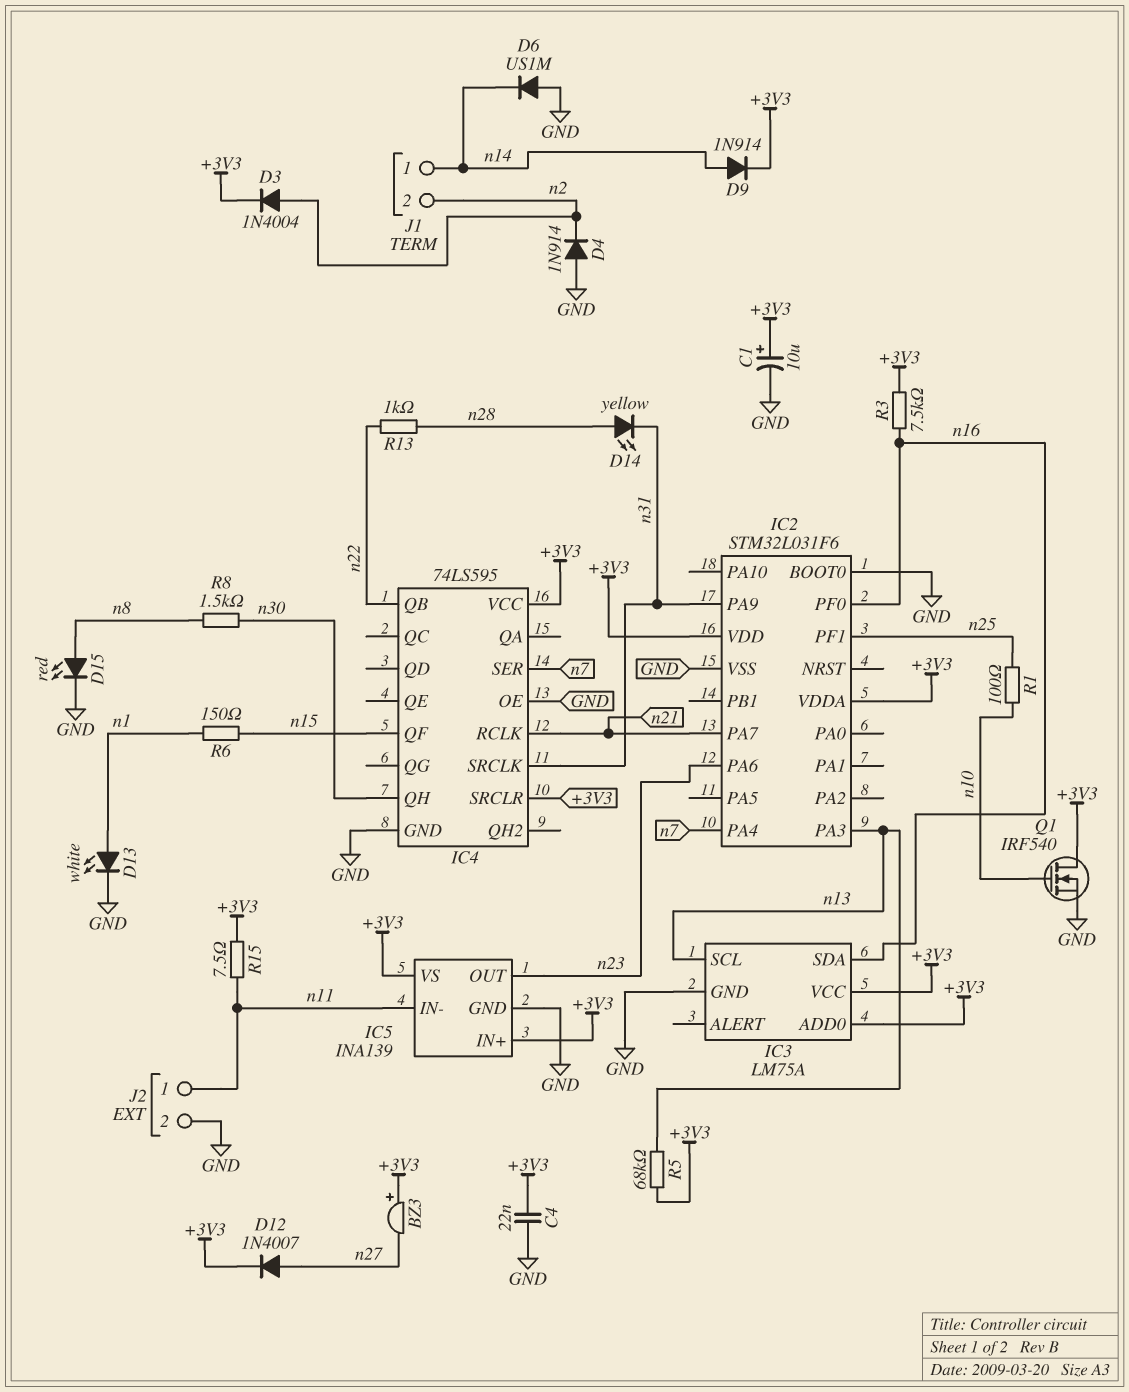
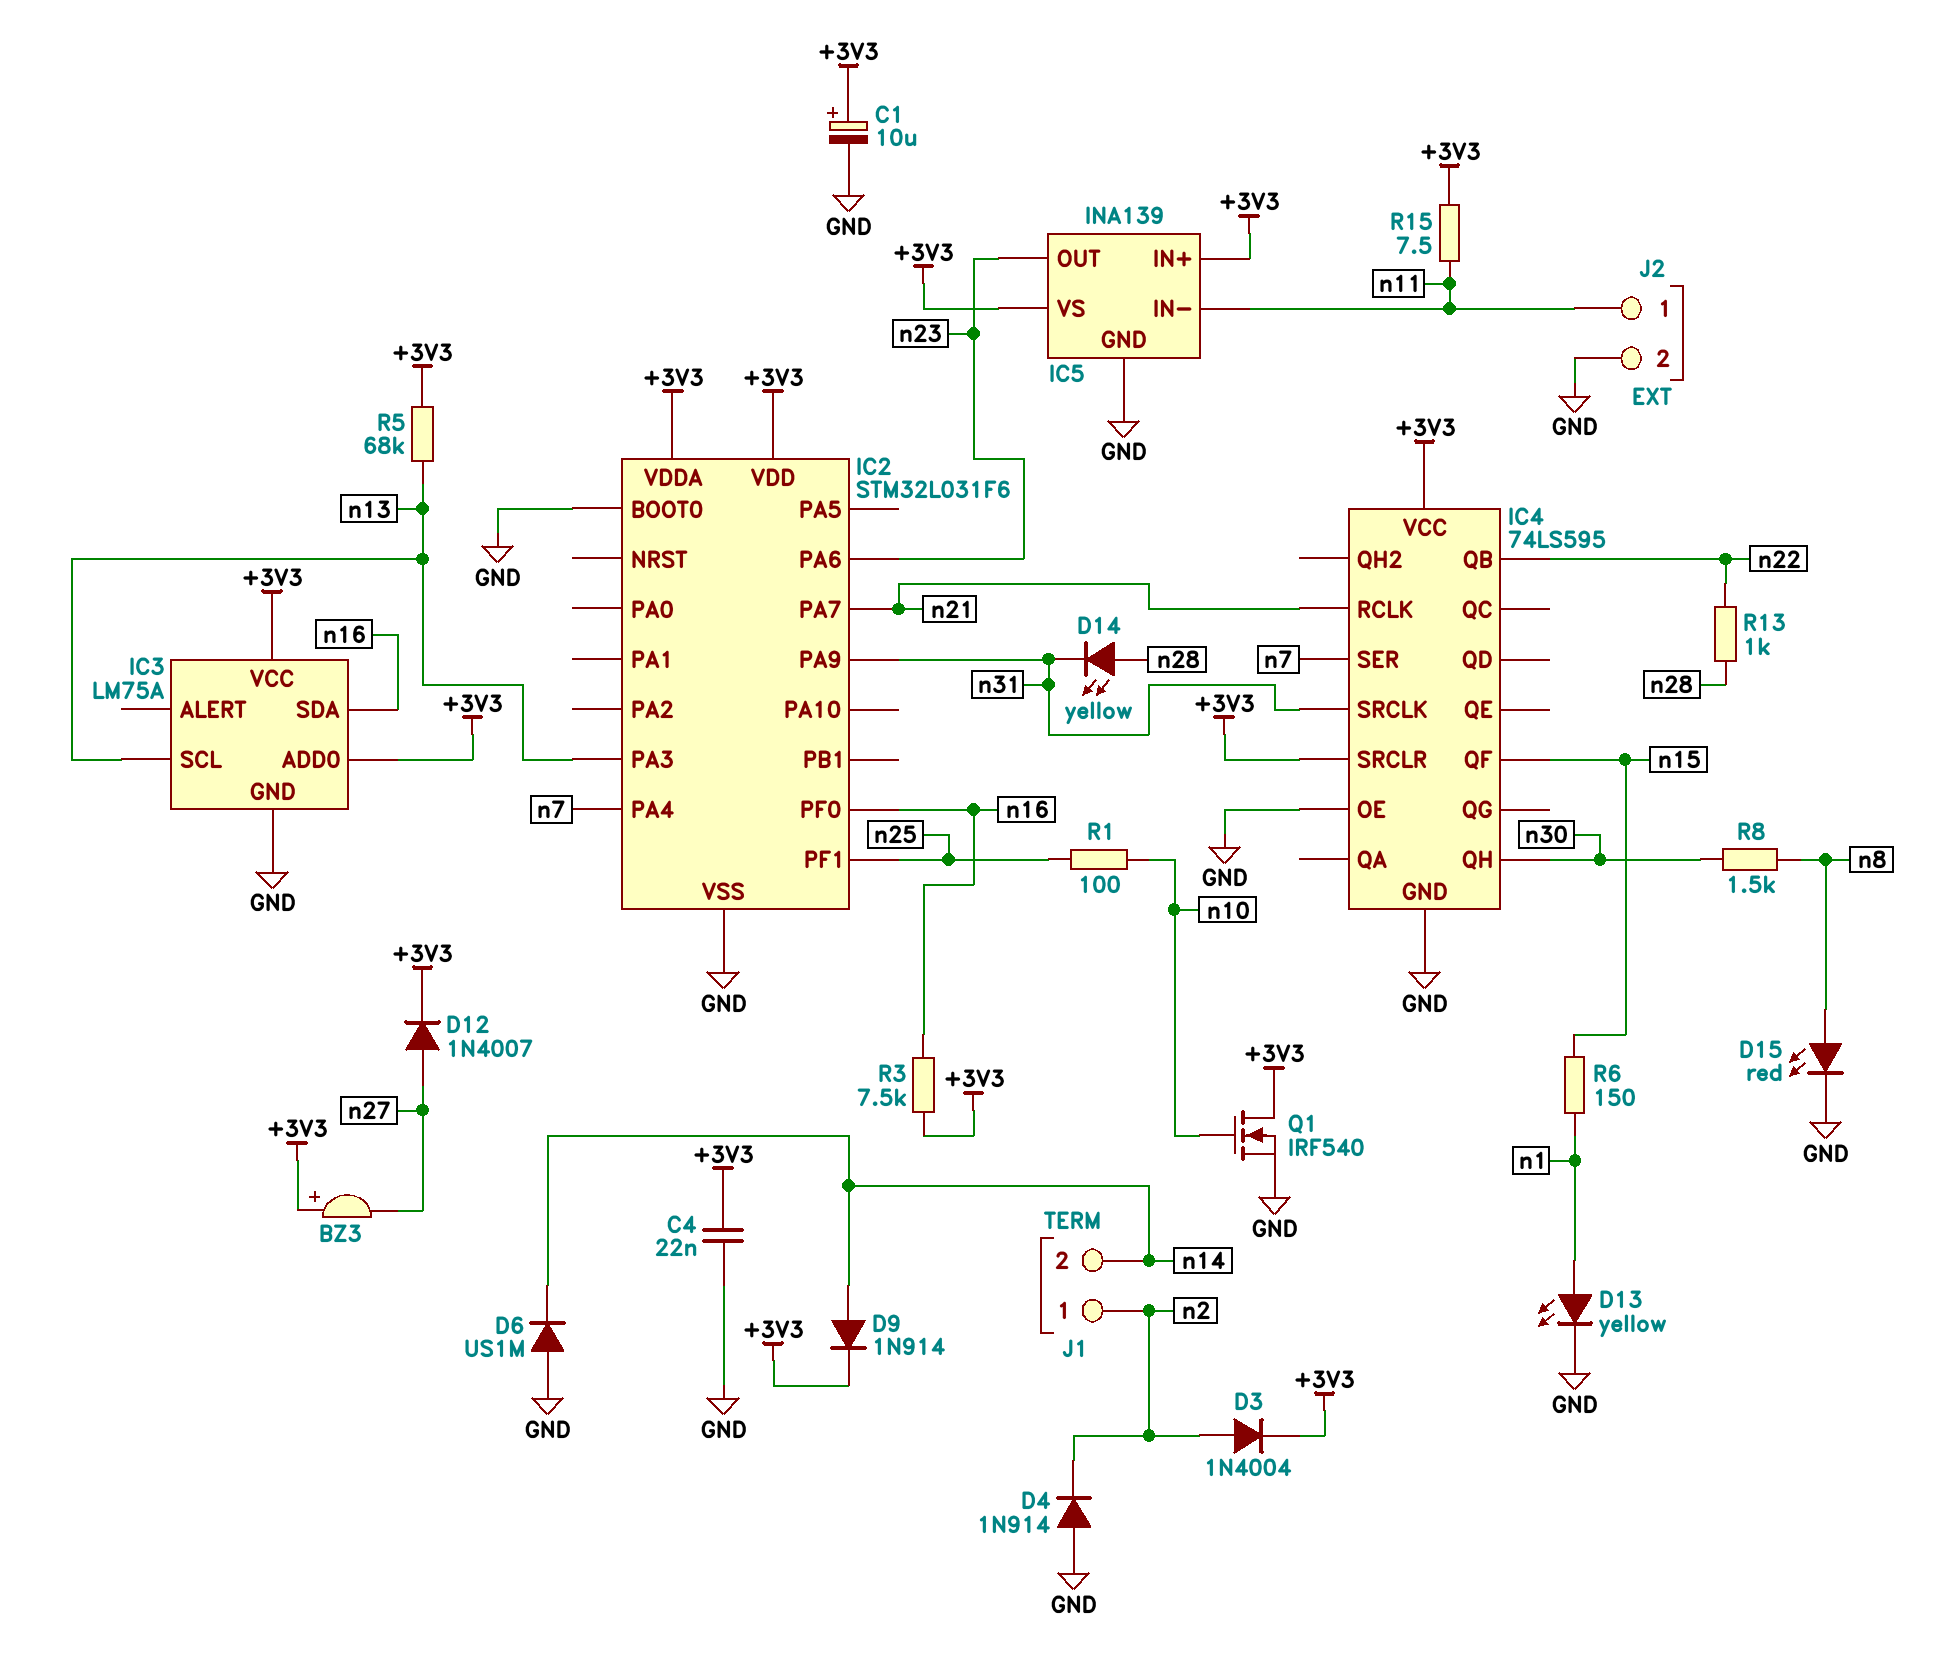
D13: LED white (A n1, K GND) -> LED yellow (A n1, K GND)
J1 pin 1: n14 -> n2
J1 pin 2: n2 -> n14

